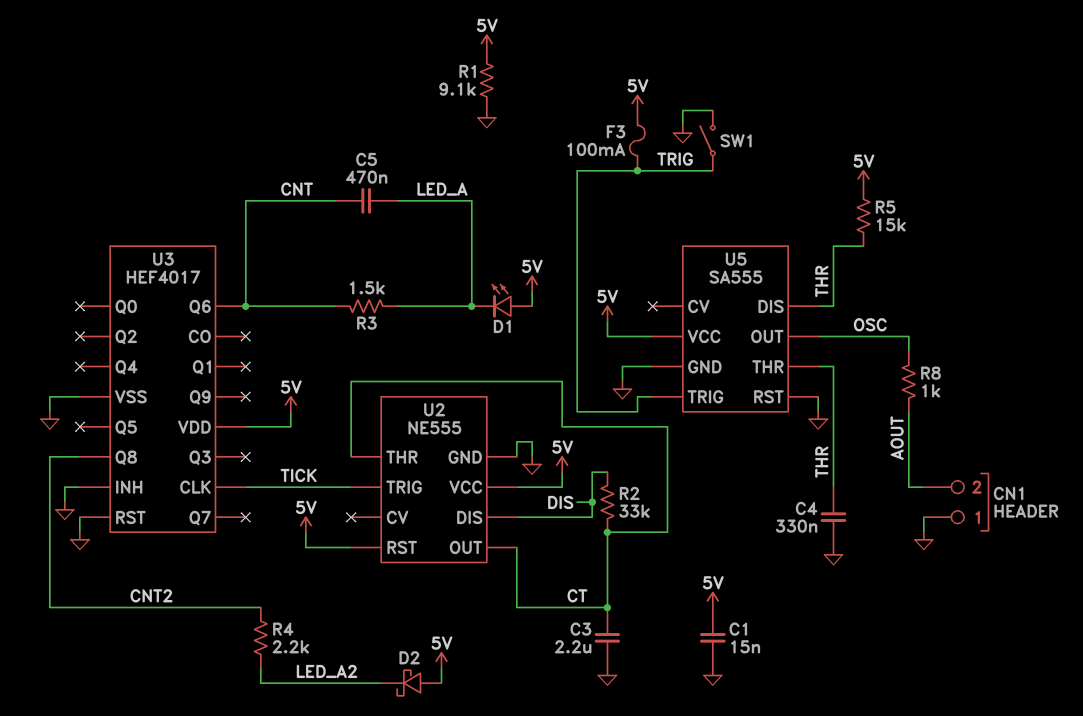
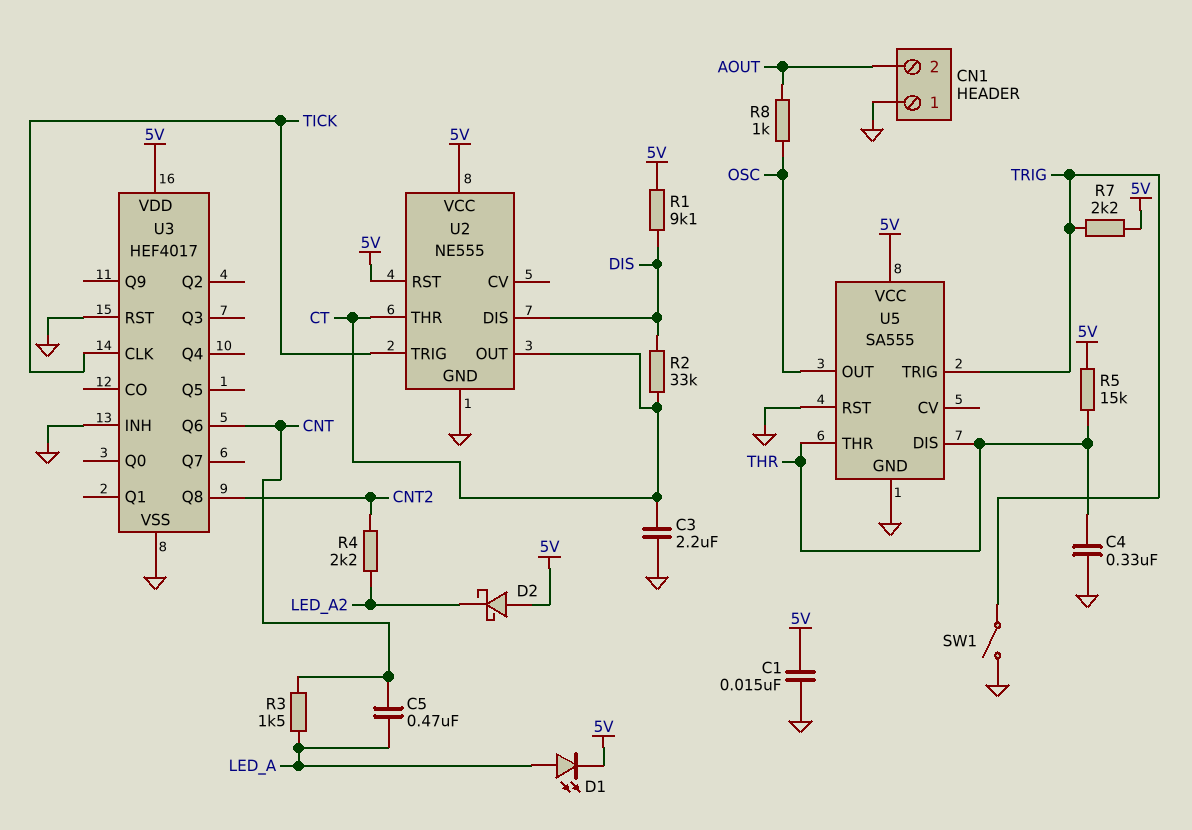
D1: LED (A 5V, K LED_A) -> LED (A LED_A, K 5V)
F3: 100mA (5V, TRIG) -> none
R1: 9.1k (5V, GND) -> 9.1k (5V, DIS)
R7: none -> 2.2k (5V, TRIG)

